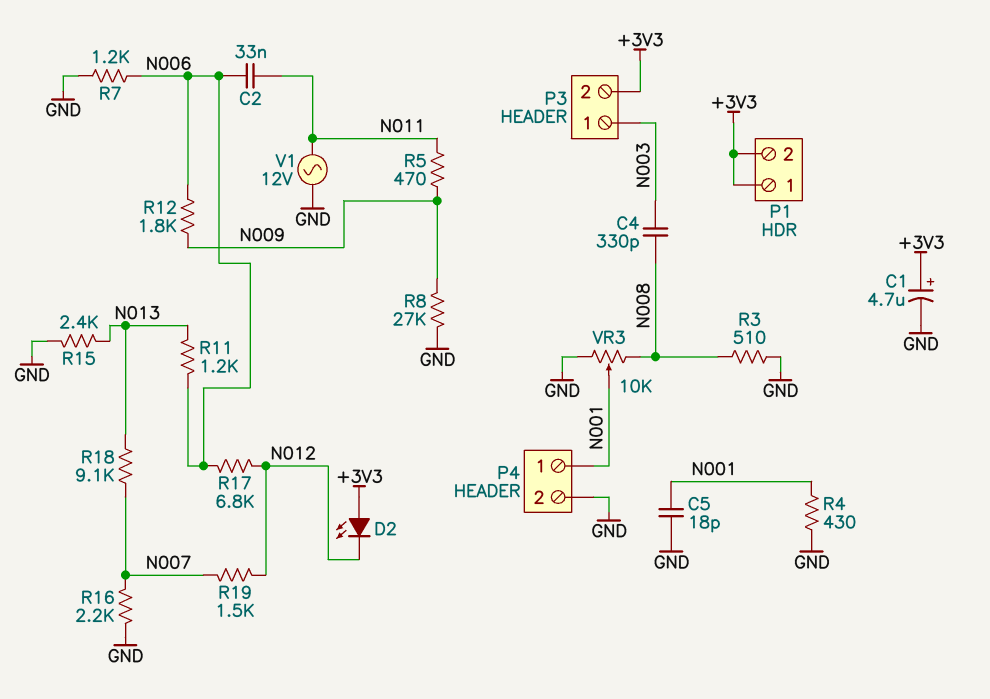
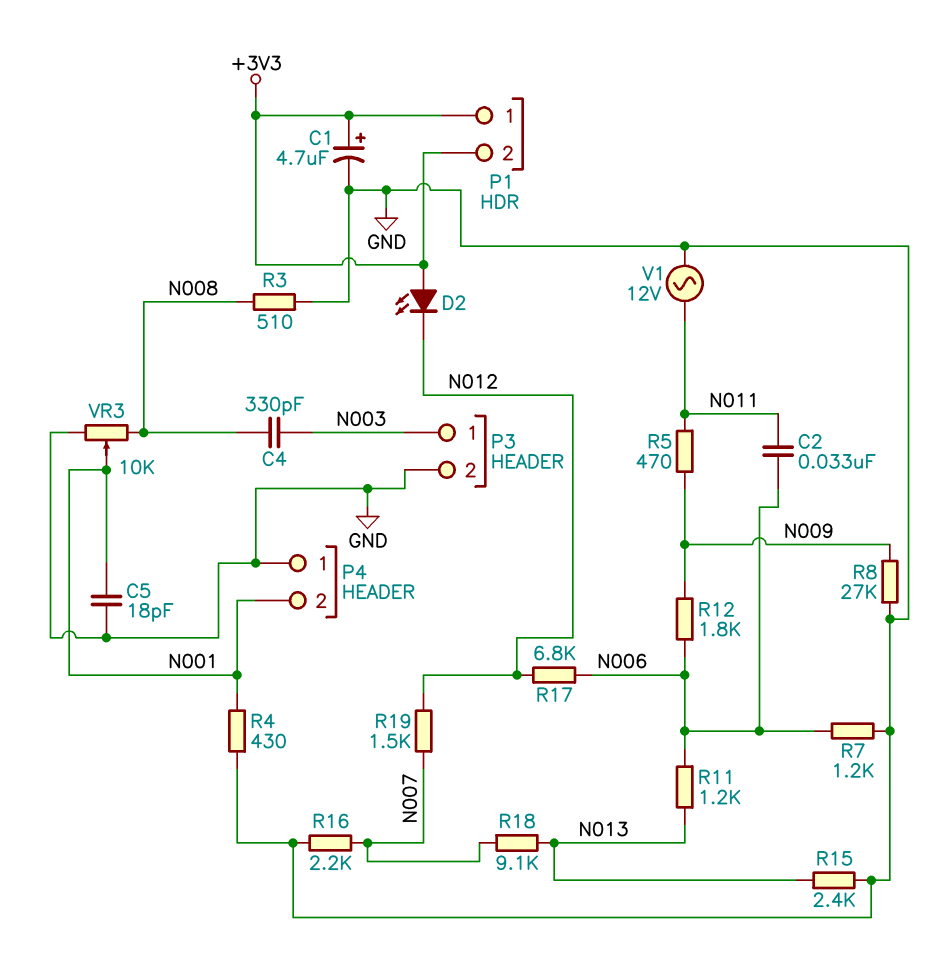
P3 pin 2: +3V3 -> GND
P4 pin 1: N001 -> GND
P4 pin 2: GND -> N001

